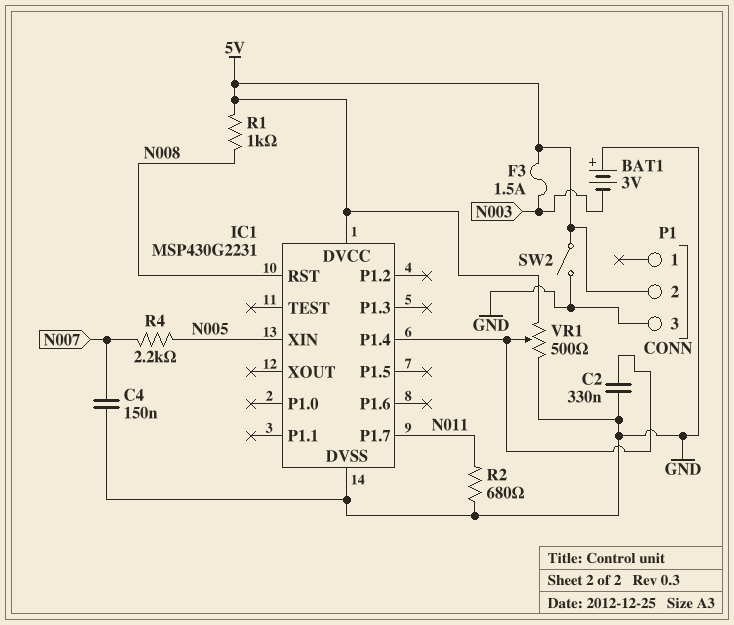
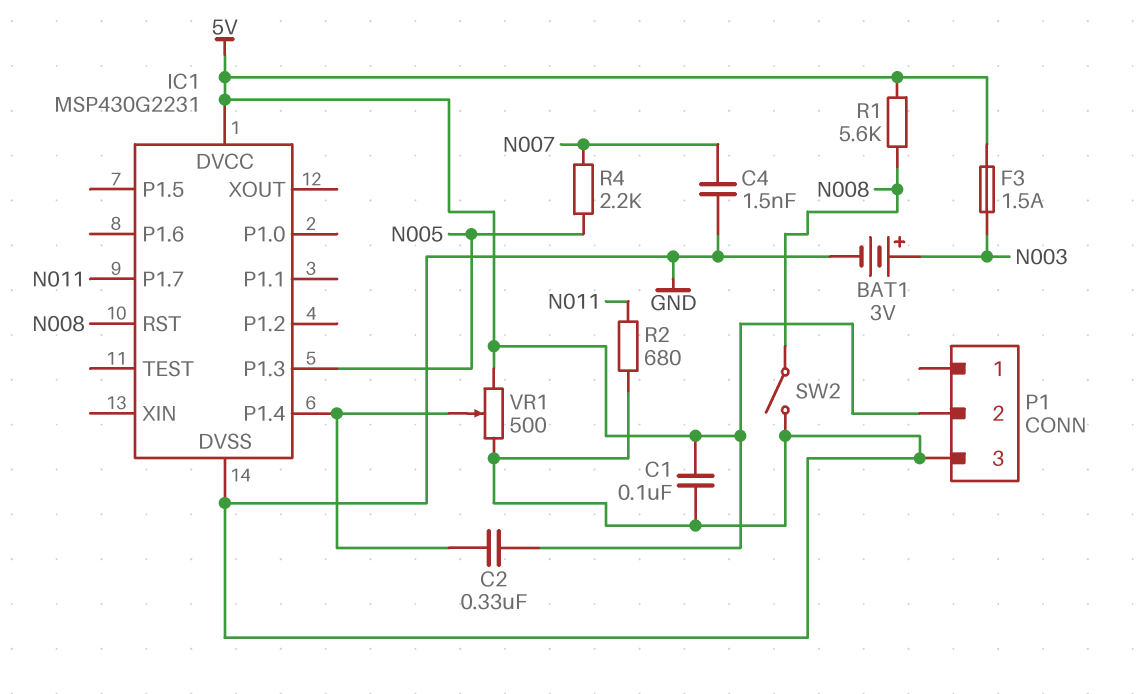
BAT1: 3V (plus GND, minus N003) -> 3V (plus N003, minus GND)
C1: none -> 100nF (5V, GND)
C2: 330nF (GND, IC1/P1.4) -> 330nF (5V, IC1/P1.4)
C4: 150nF (GND, N007) -> 1.5nF (GND, N007)
IC1 pin P1.3: none -> N005
IC1 pin XIN: N005 -> none
R1: 1k (5V, N008) -> 5.6k (5V, N008)
SW2: switch (5V, GND) -> switch (GND, N008)

